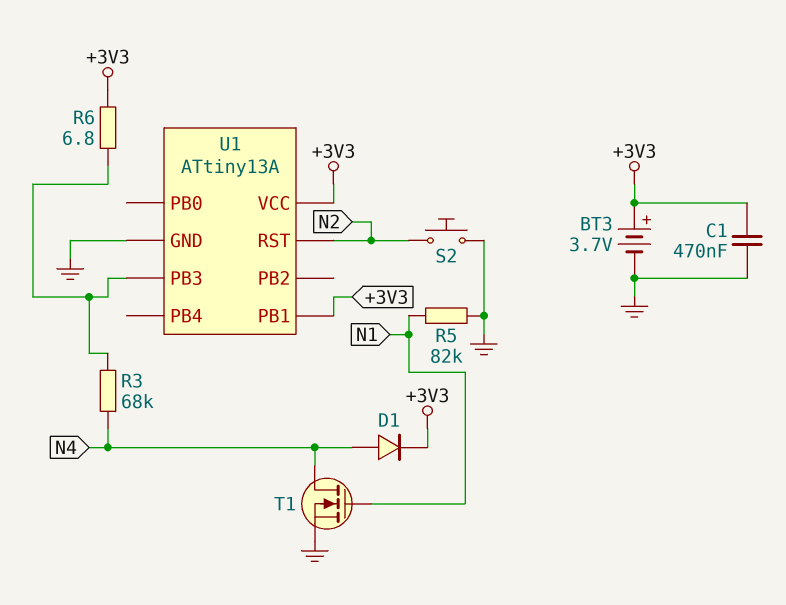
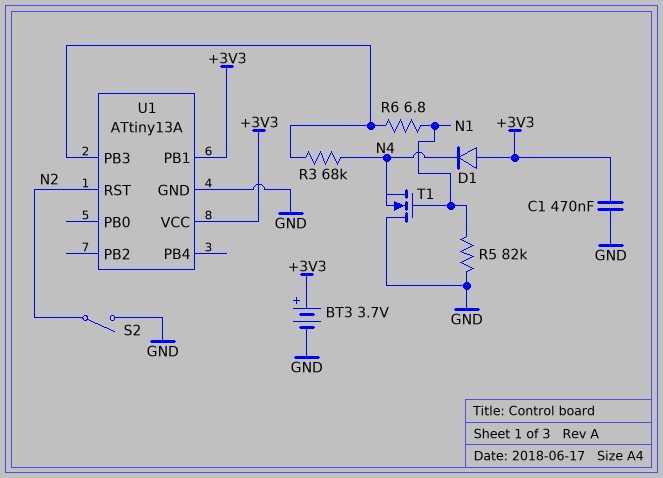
D1: diode (A N4, K +3V3) -> diode (A +3V3, K N4)
R6: 6.8 (+3V3, U1/PB3) -> 6.8 (N1, U1/PB3)
S2: button (GND, N2) -> switch (GND, N2)
T1: NMOS (G N1, D N4, S GND) -> NMOS (G N1, D GND, S N4)

